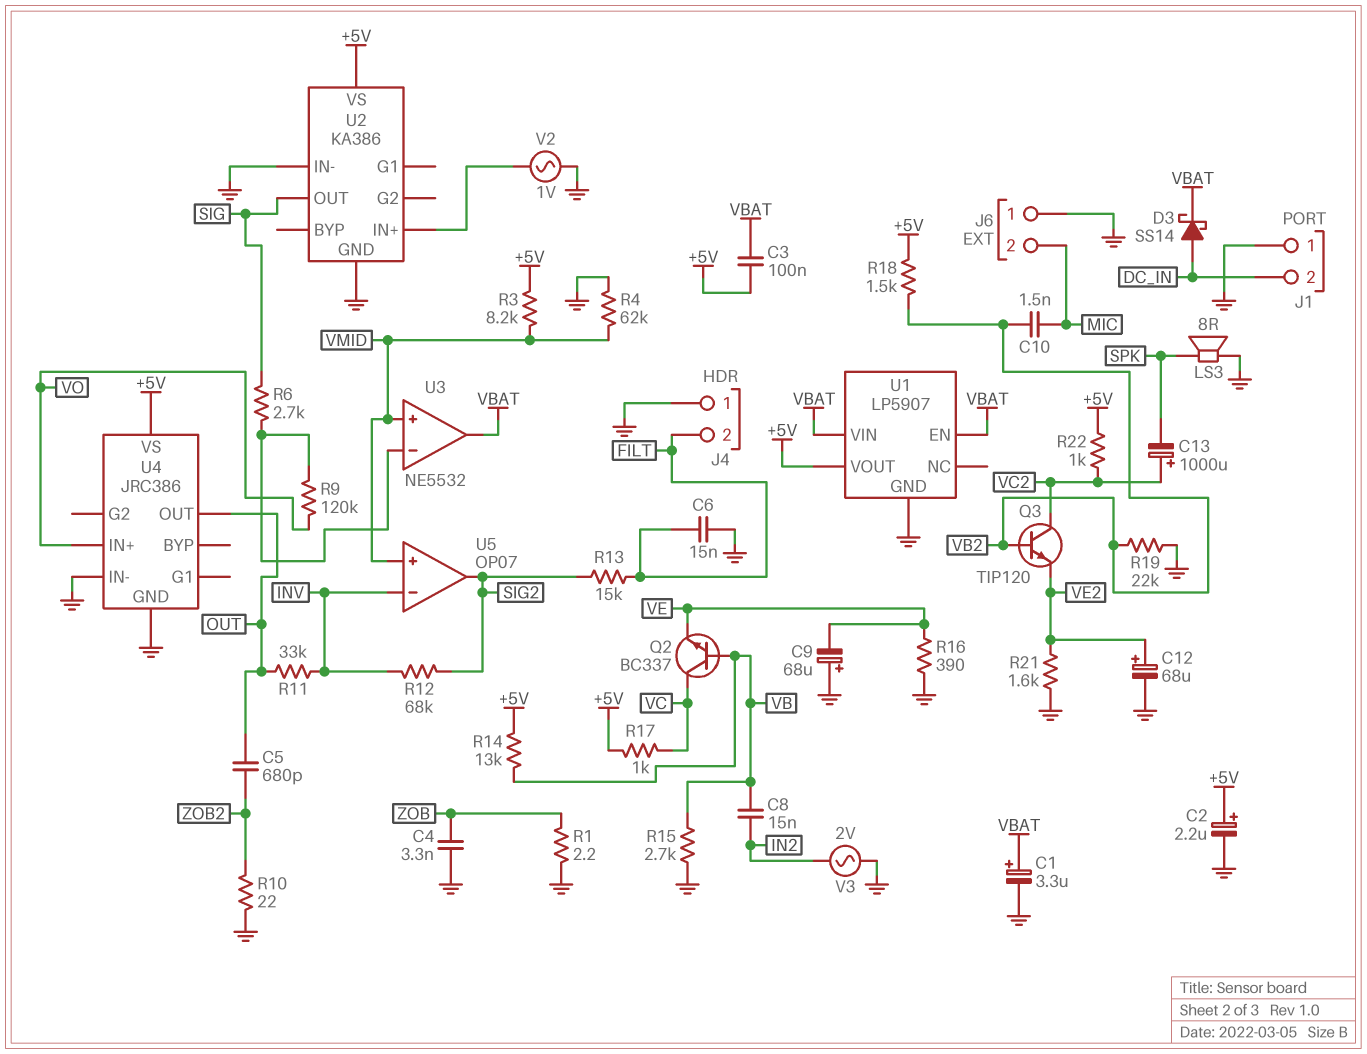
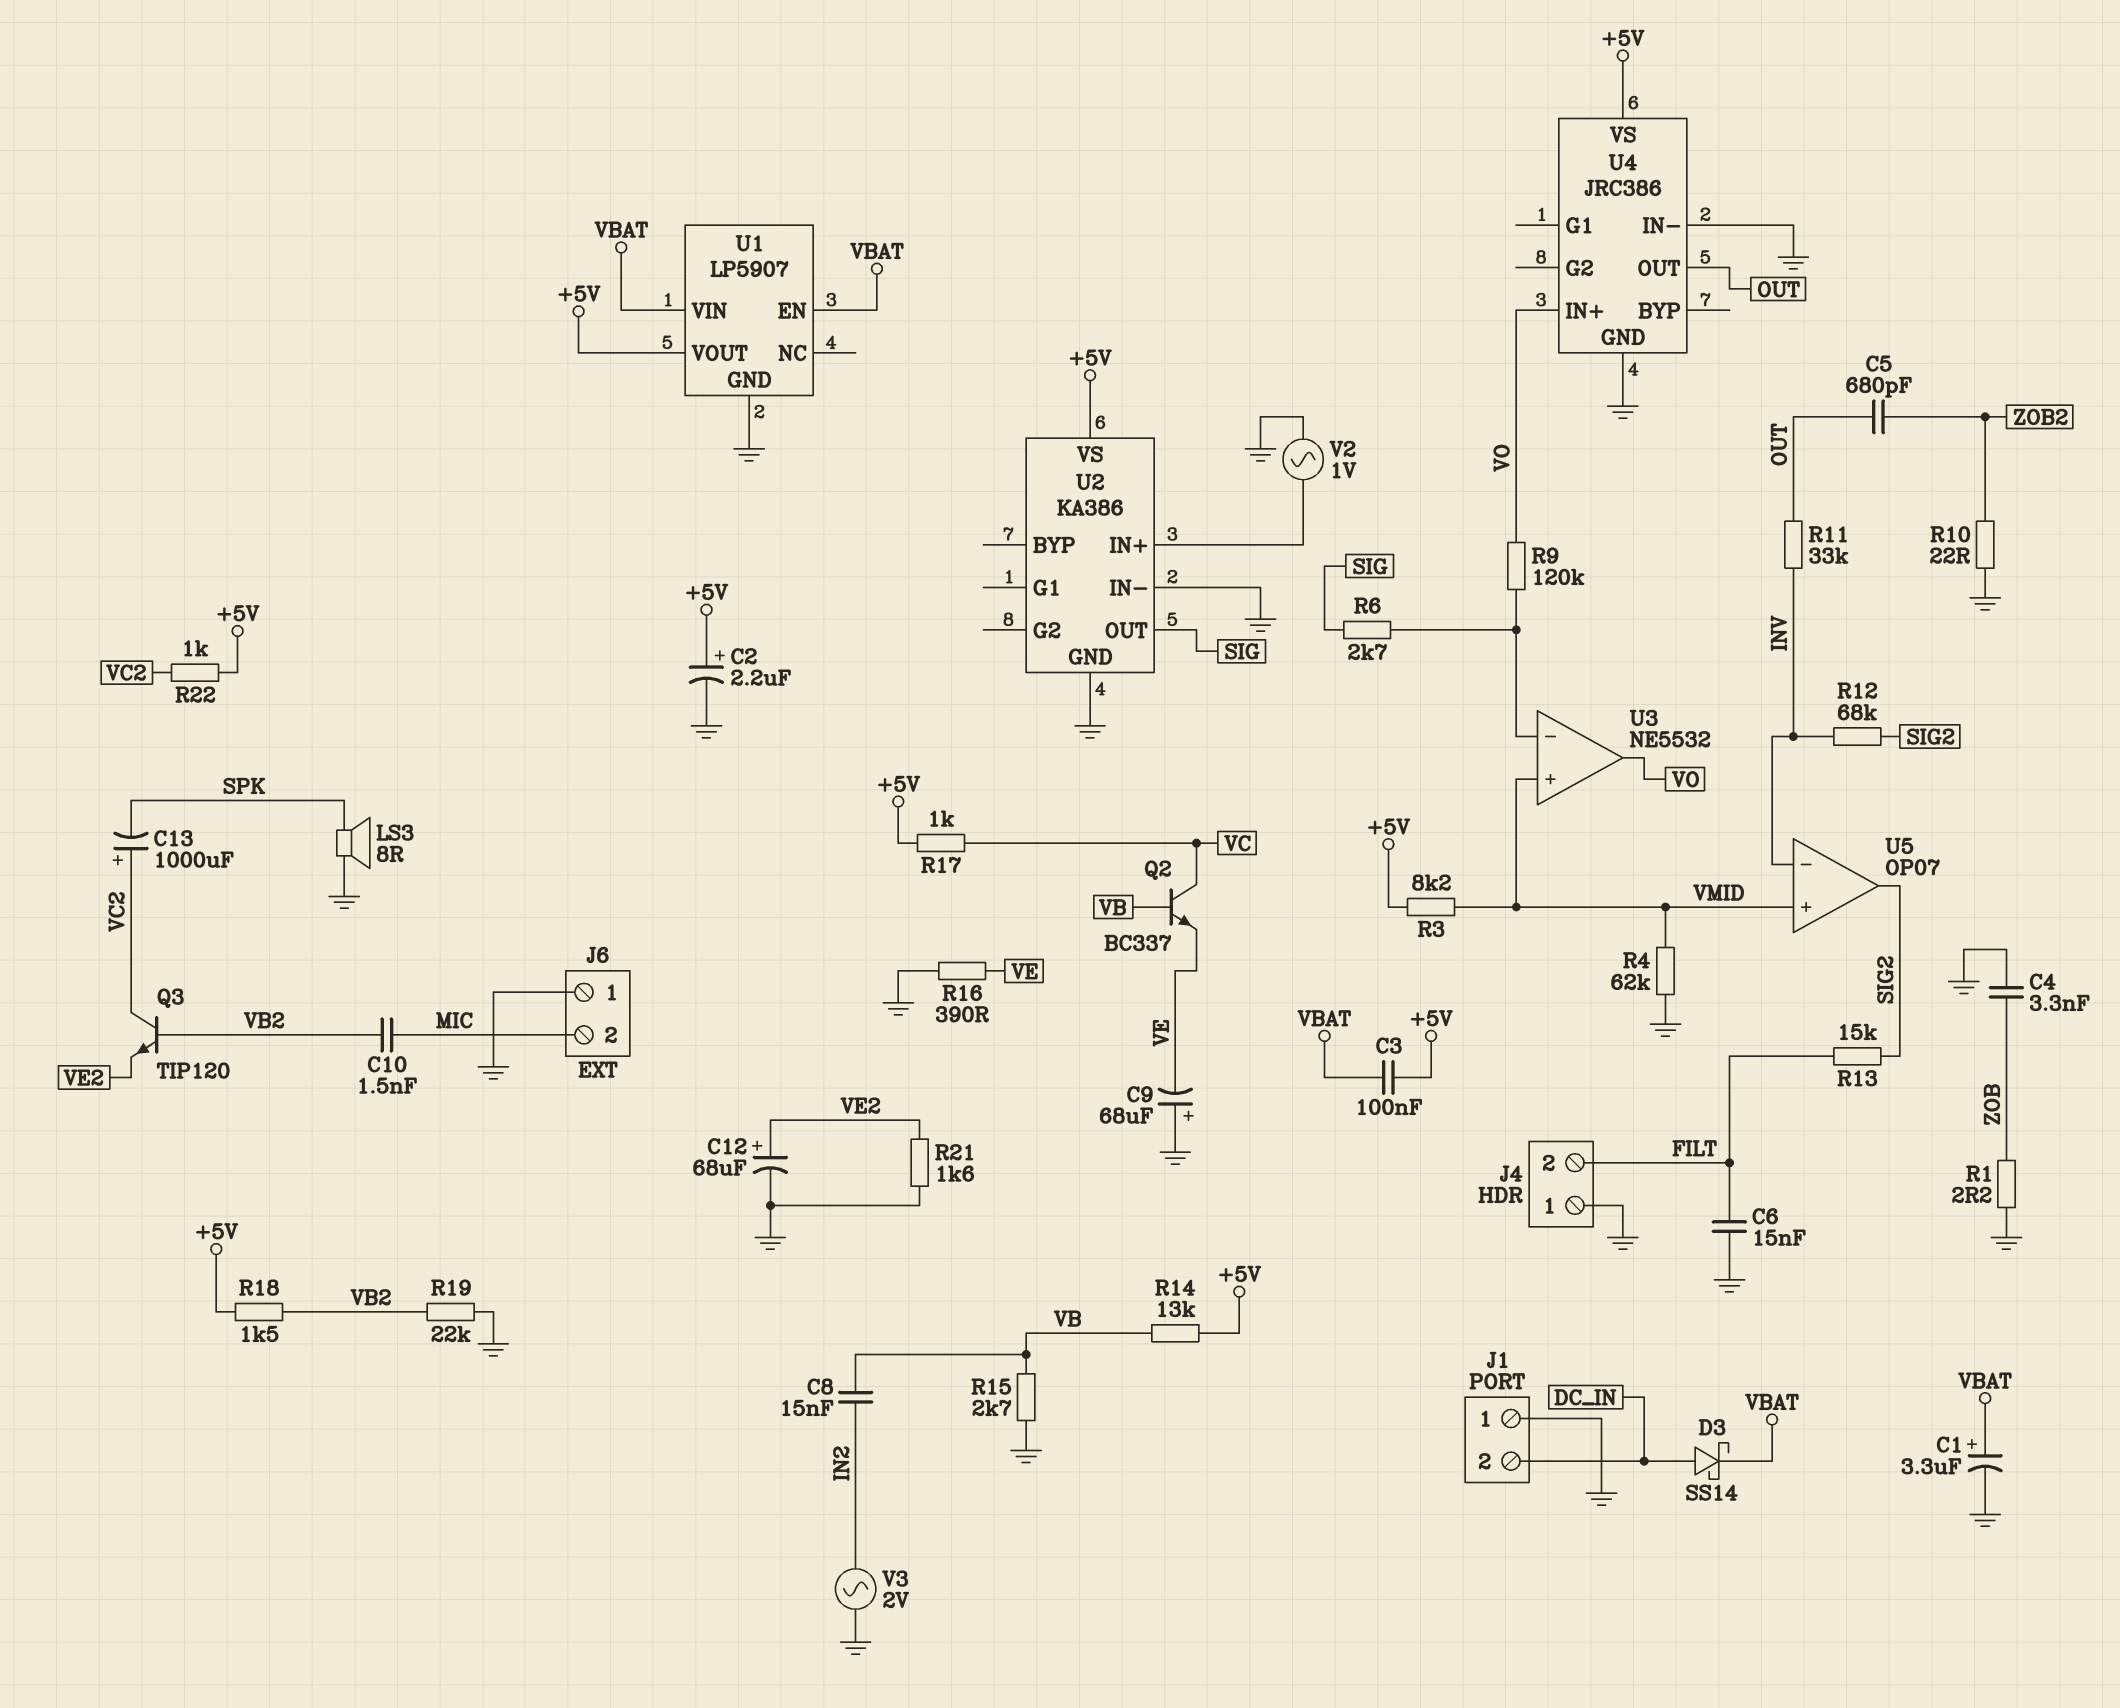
U3 pin out: VBAT -> VO

